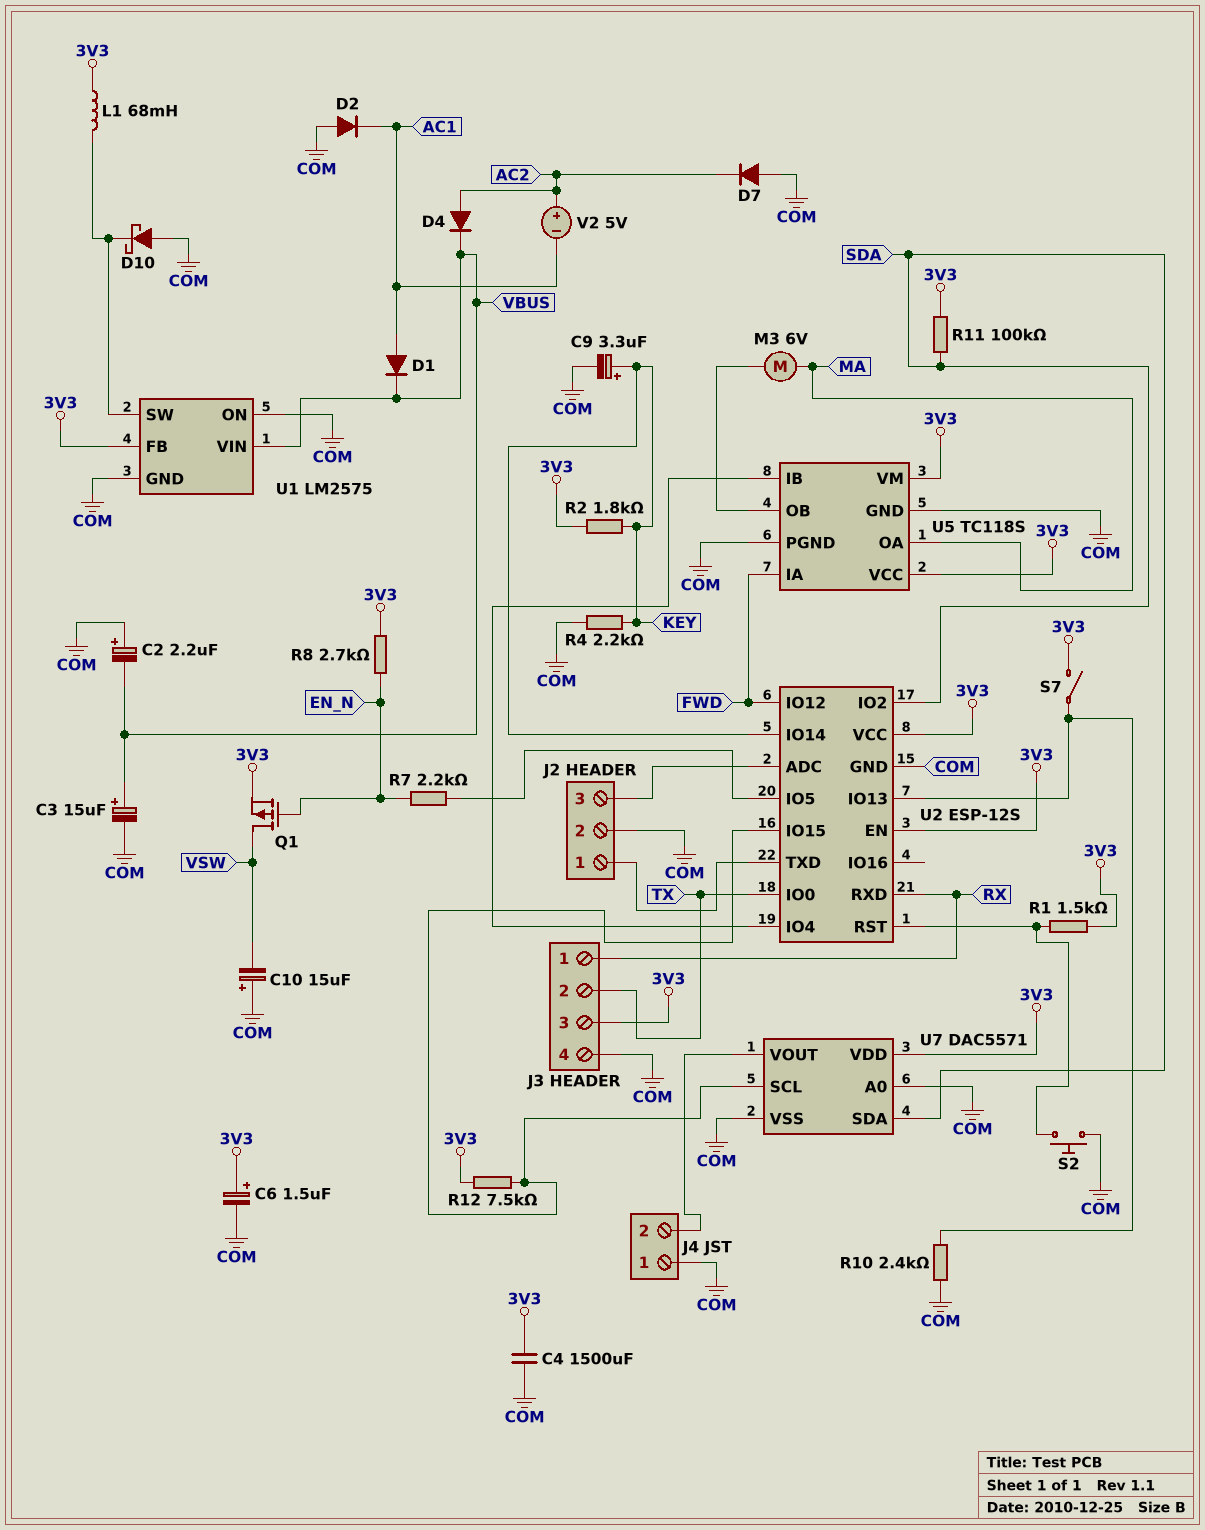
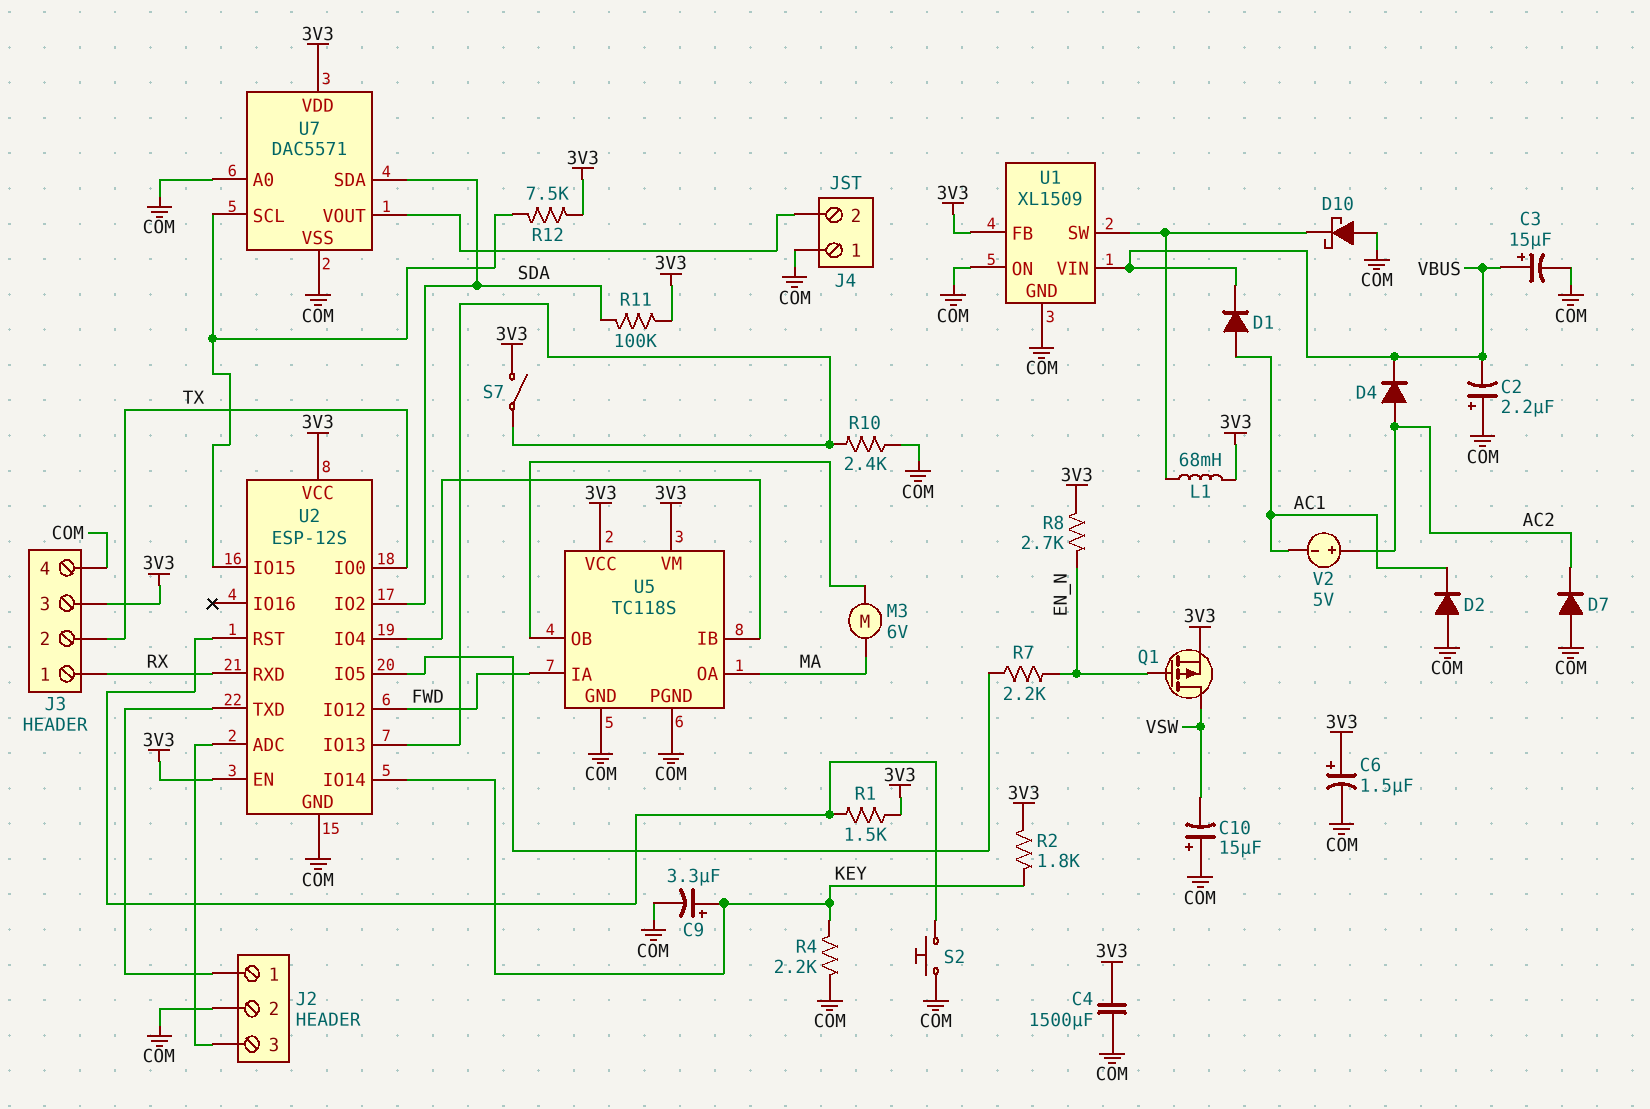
U1: LM2575 -> XL1509

